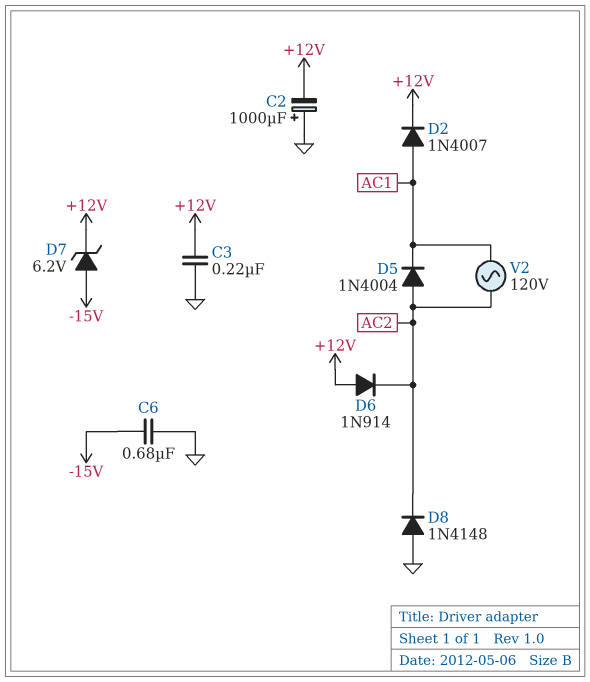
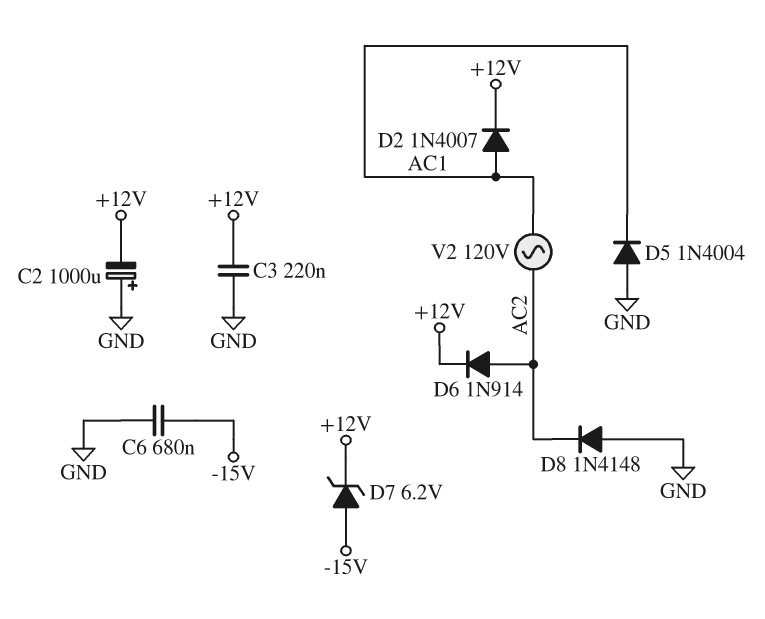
D5: diode 1N4004 (A AC2, K AC1) -> diode 1N4004 (A GND, K AC1)
D6: diode 1N914 (A +12V, K AC2) -> diode 1N914 (A AC2, K +12V)

